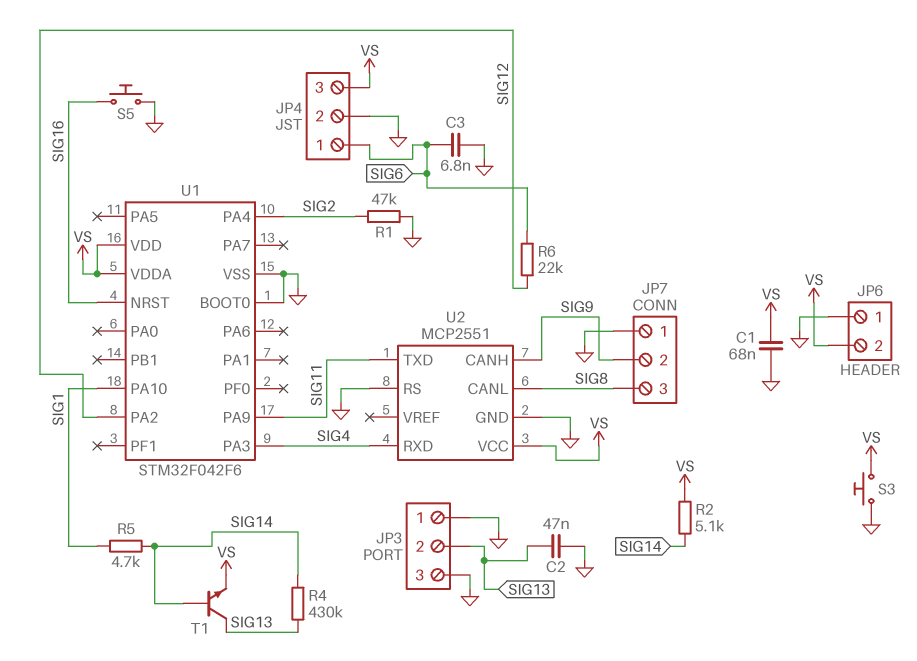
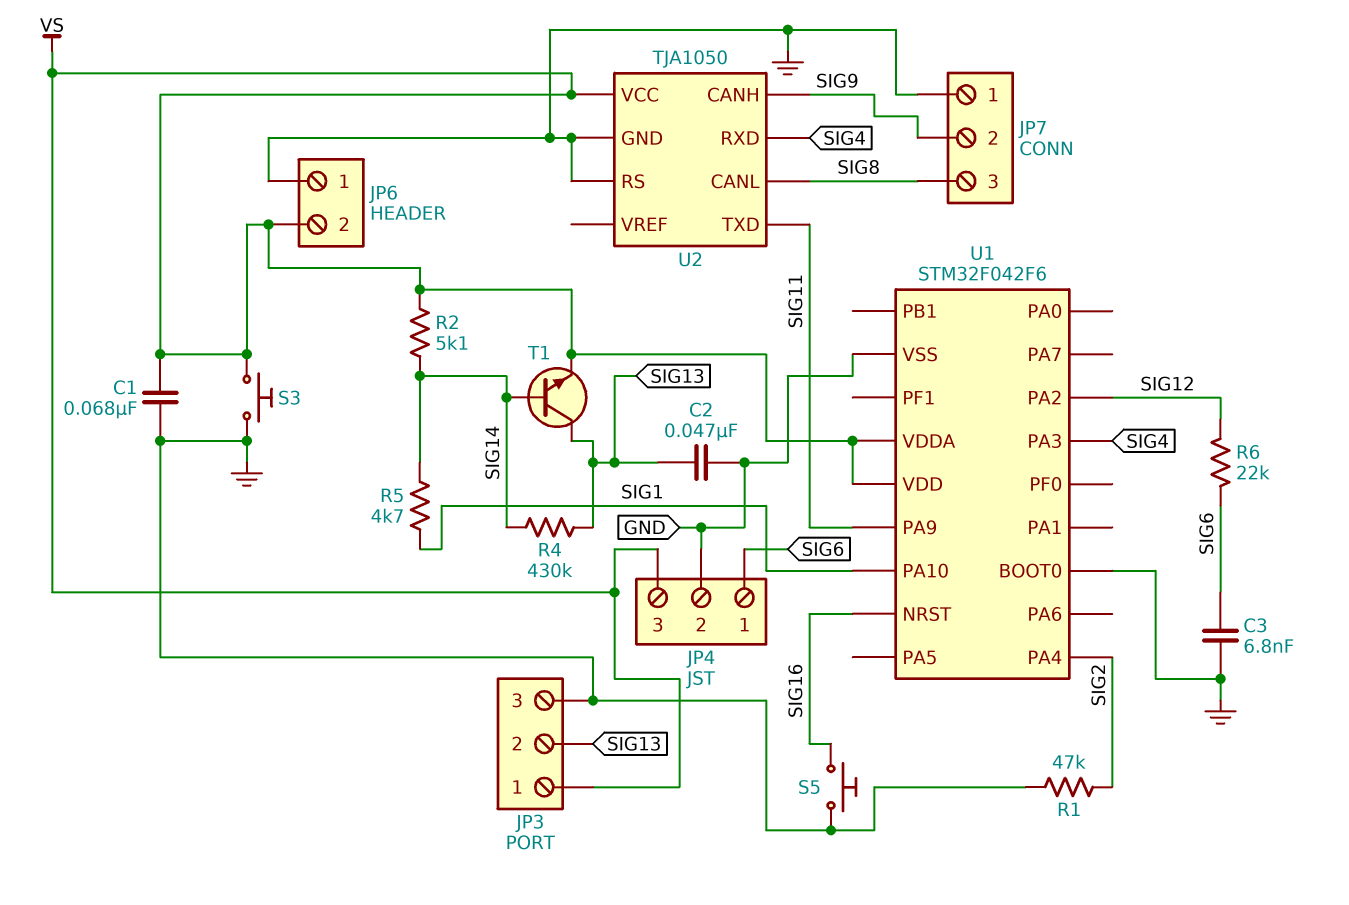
JP3 pin 1: GND -> VS
U2: MCP2551 -> TJA1050

